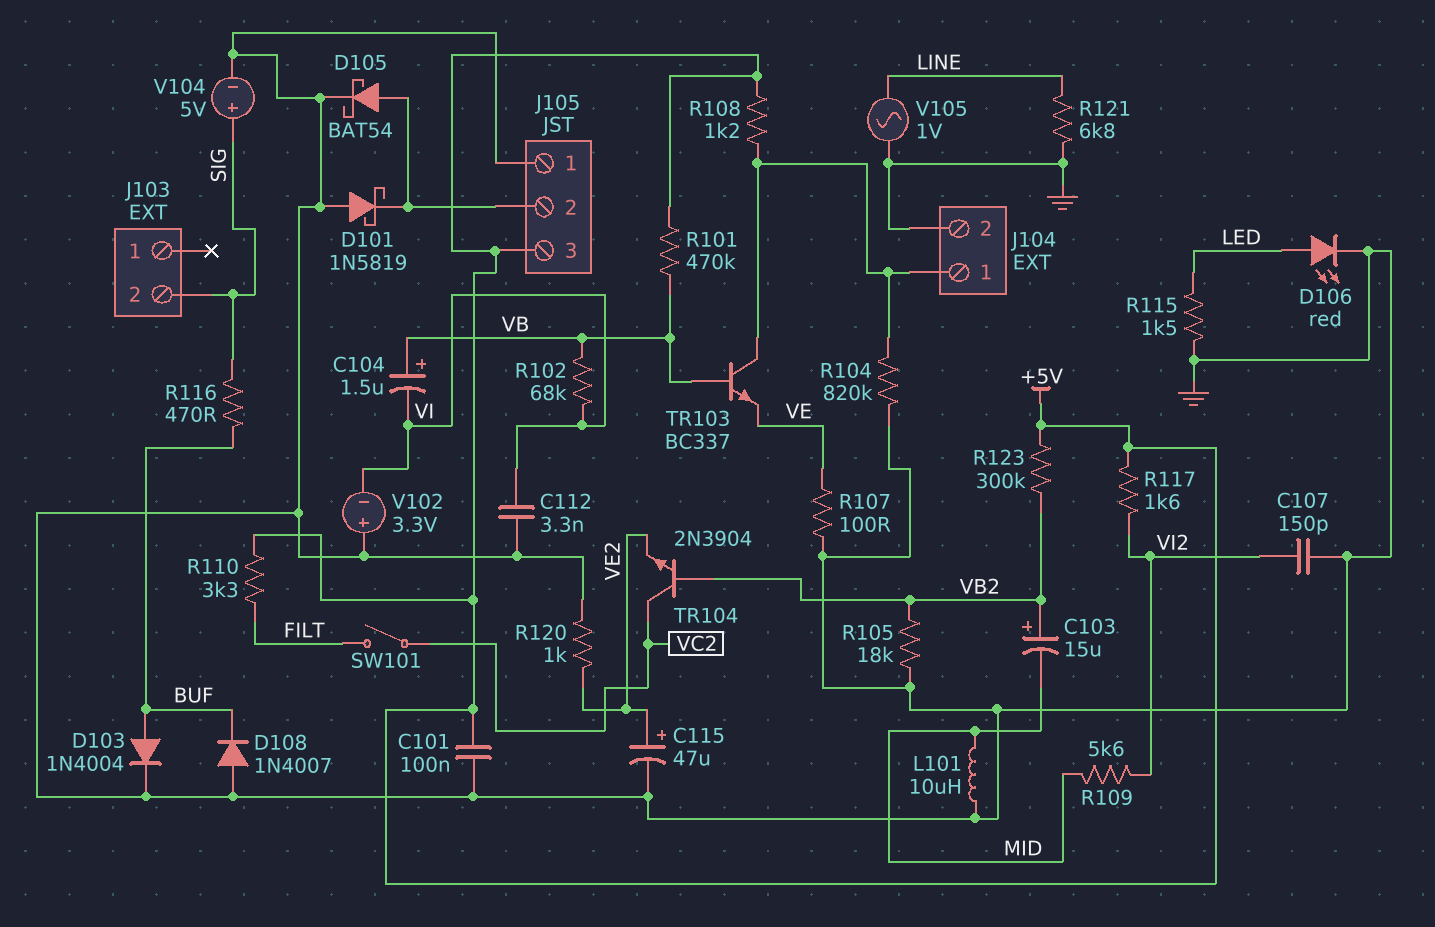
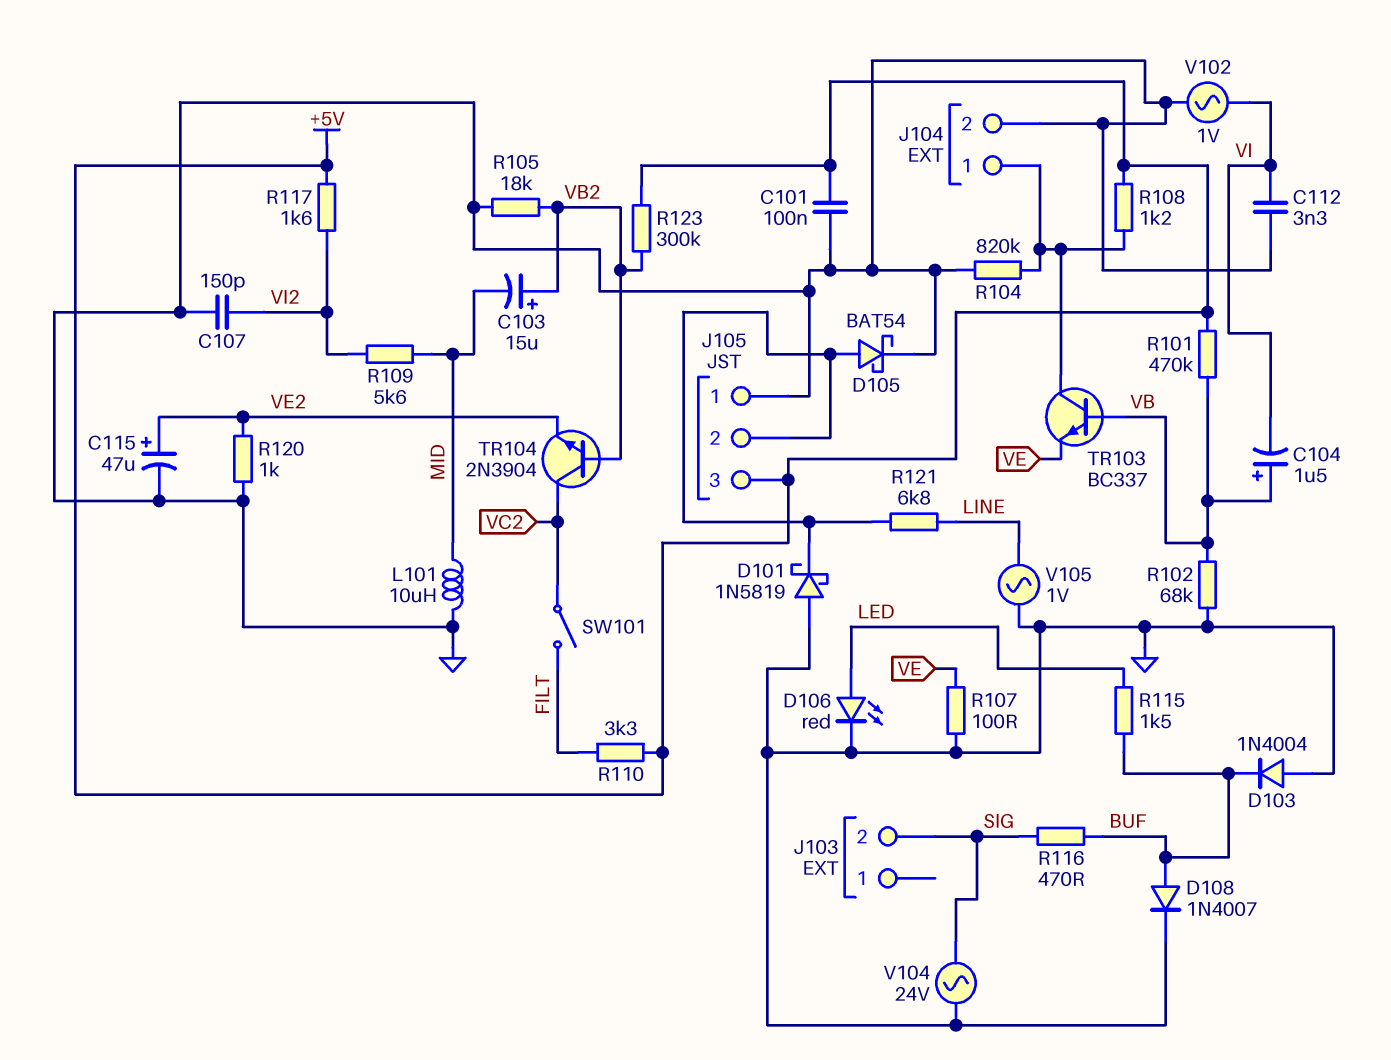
D103: diode 1N4004 (A BUF, K GND) -> diode 1N4004 (A GND, K BUF)
D108: diode 1N4007 (A GND, K BUF) -> diode 1N4007 (A BUF, K GND)
R102: 68k (VB, VI) -> 68k (GND, VB)
R115: 1.5k (GND, LED) -> 1.5k (BUF, LED)
R121: 6.8k (GND, LINE) -> 6.8k (J105/2, LINE)
V102: 3.3V (plus GND, minus VI) -> AC 1V (GND, VI)
V104: 5V (plus SIG, minus GND) -> AC 24V (GND, SIG)

